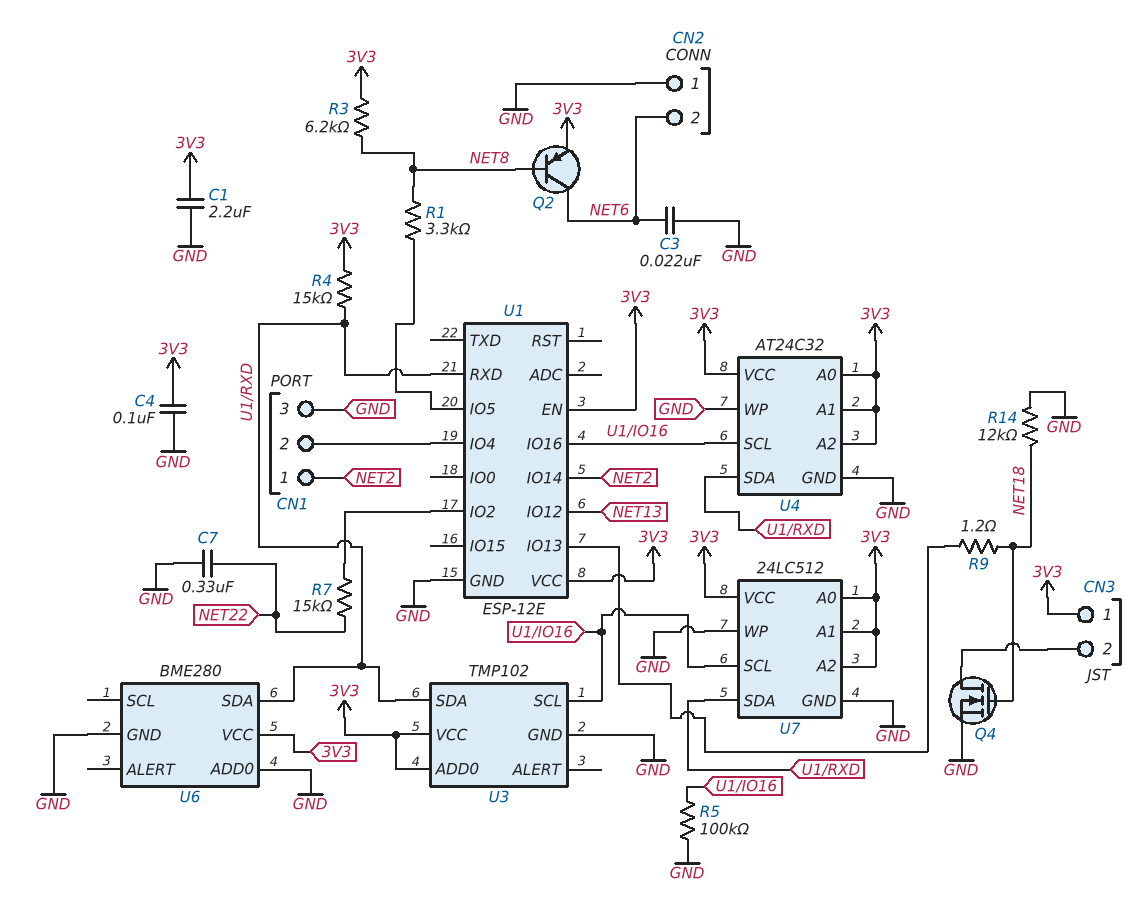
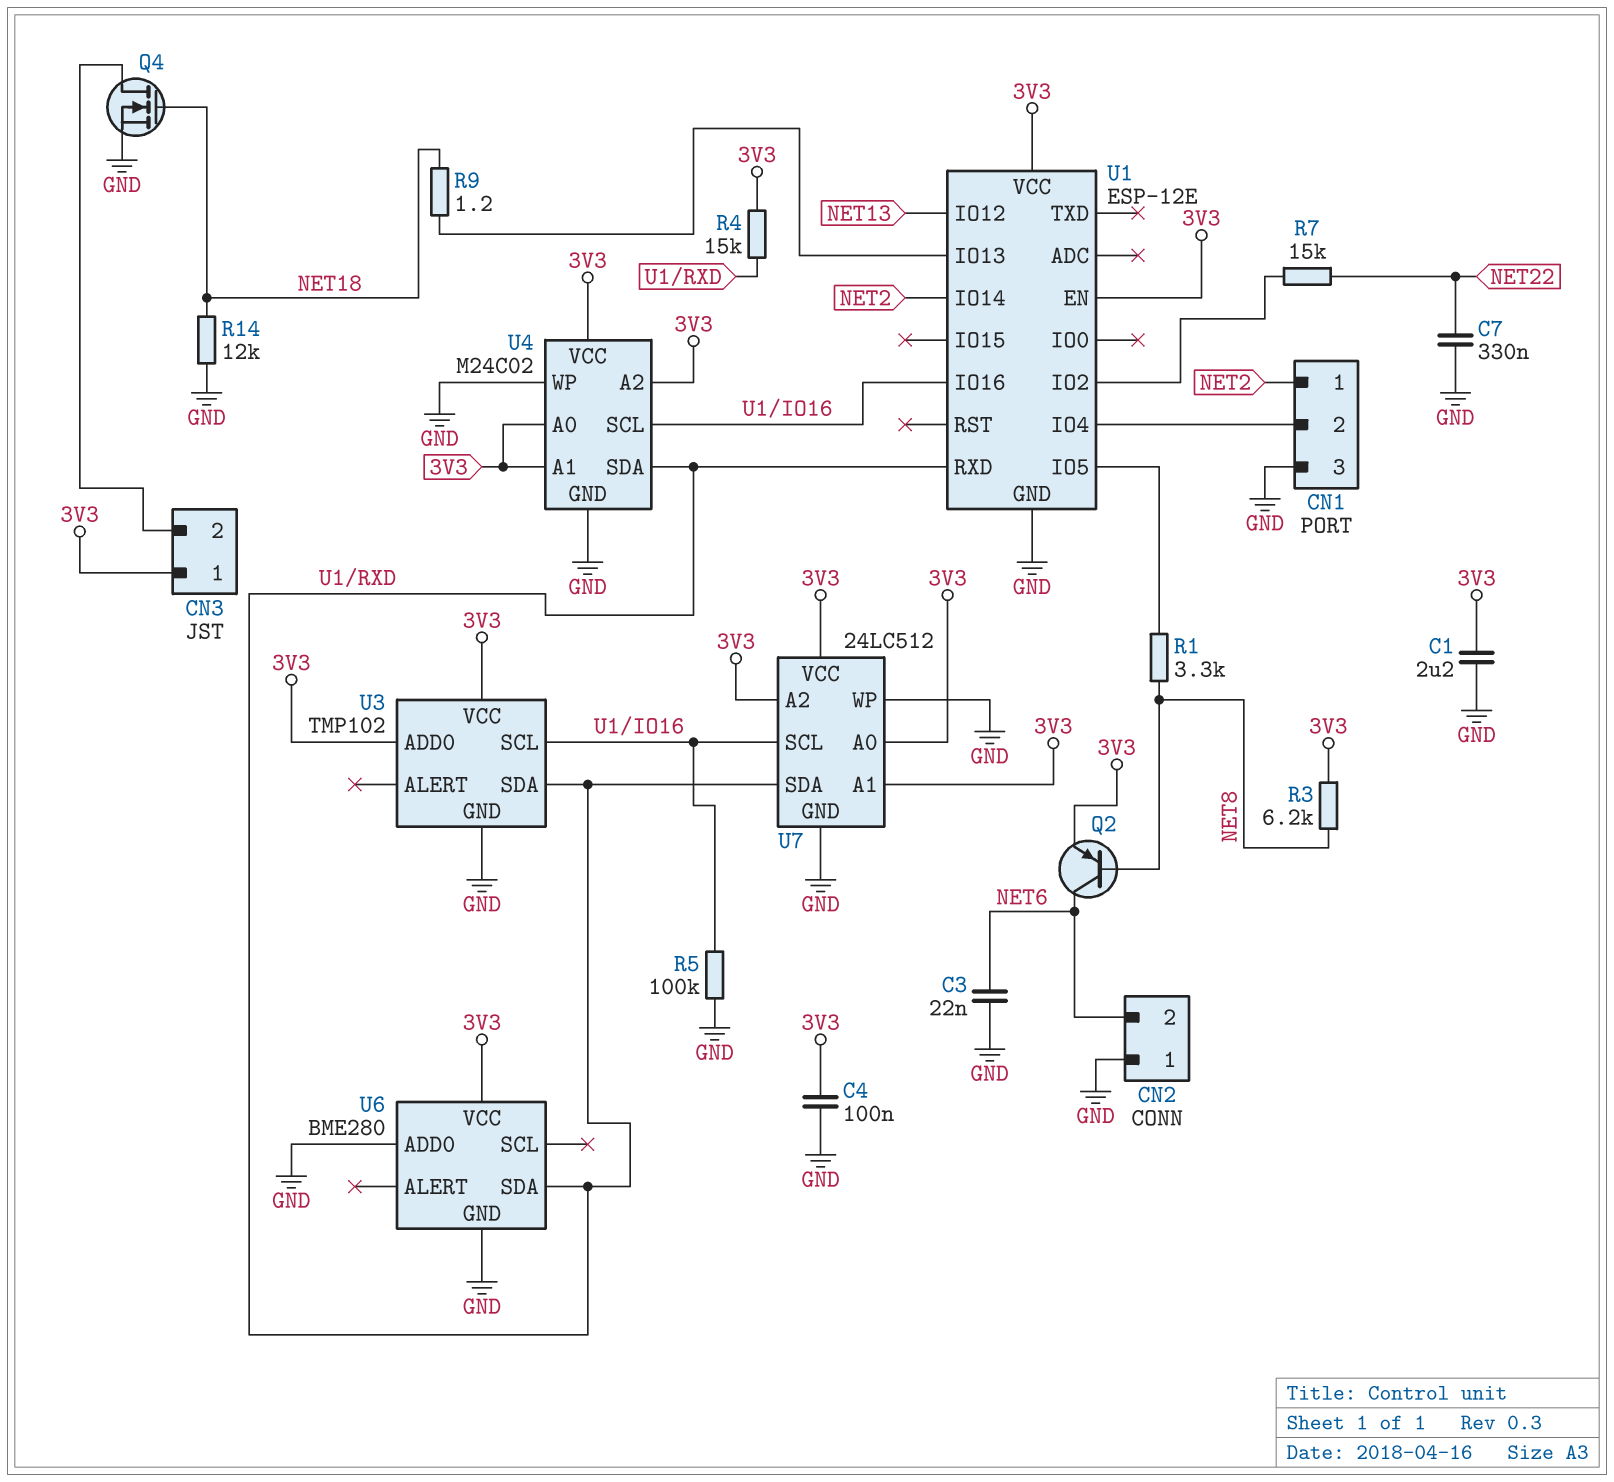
U4: AT24C32 -> M24C02

